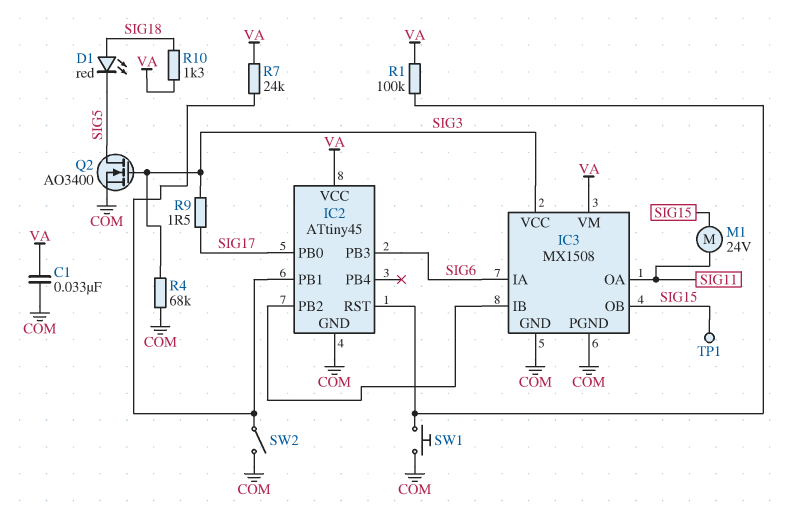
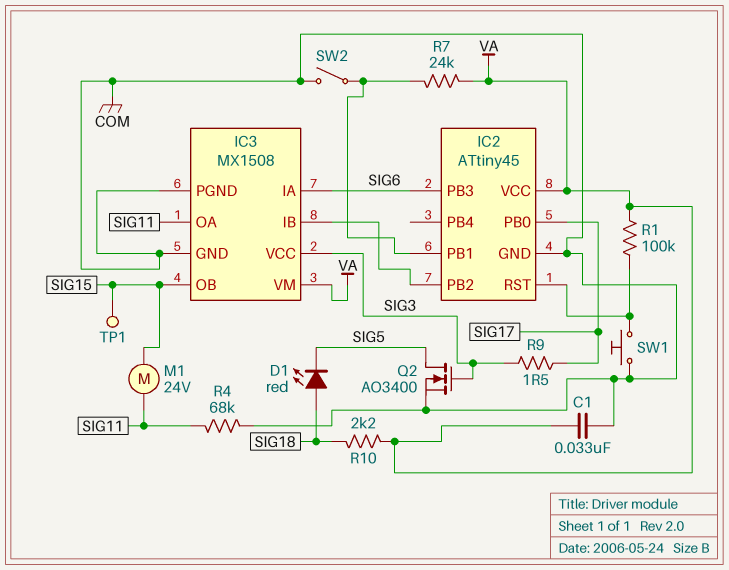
R4: 68k (COM, SIG3) -> 68k (COM, SIG11)
R10: 1.3k (SIG18, VA) -> 2.2k (SIG18, VA)

